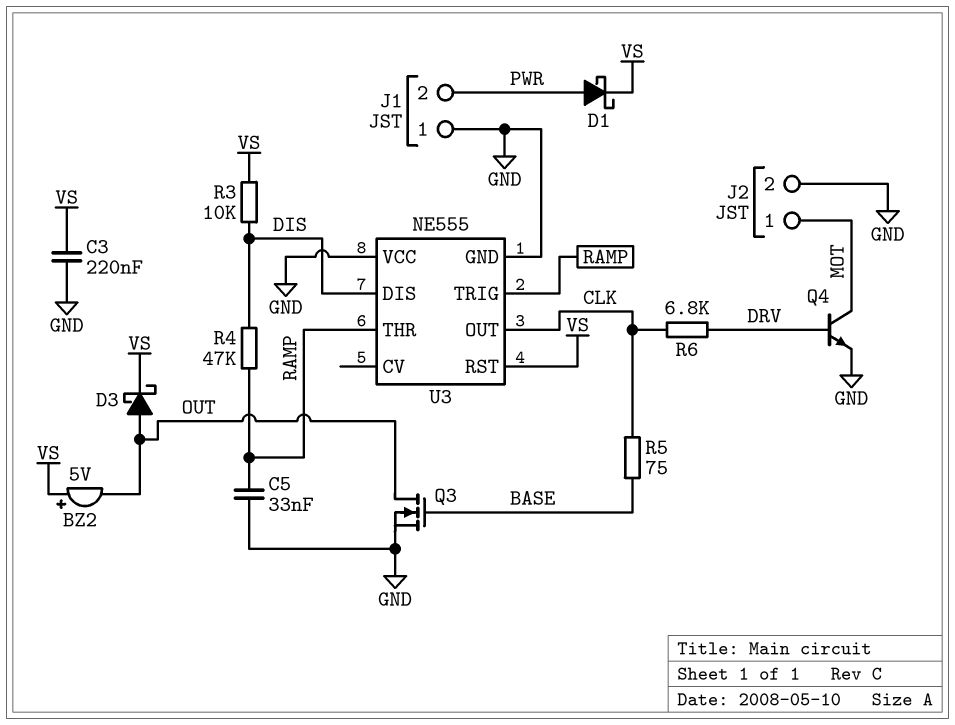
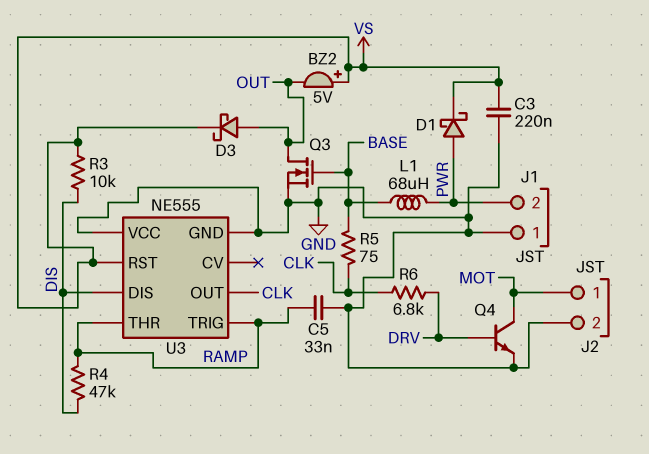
L1: none -> 68uH (BASE, PWR)

